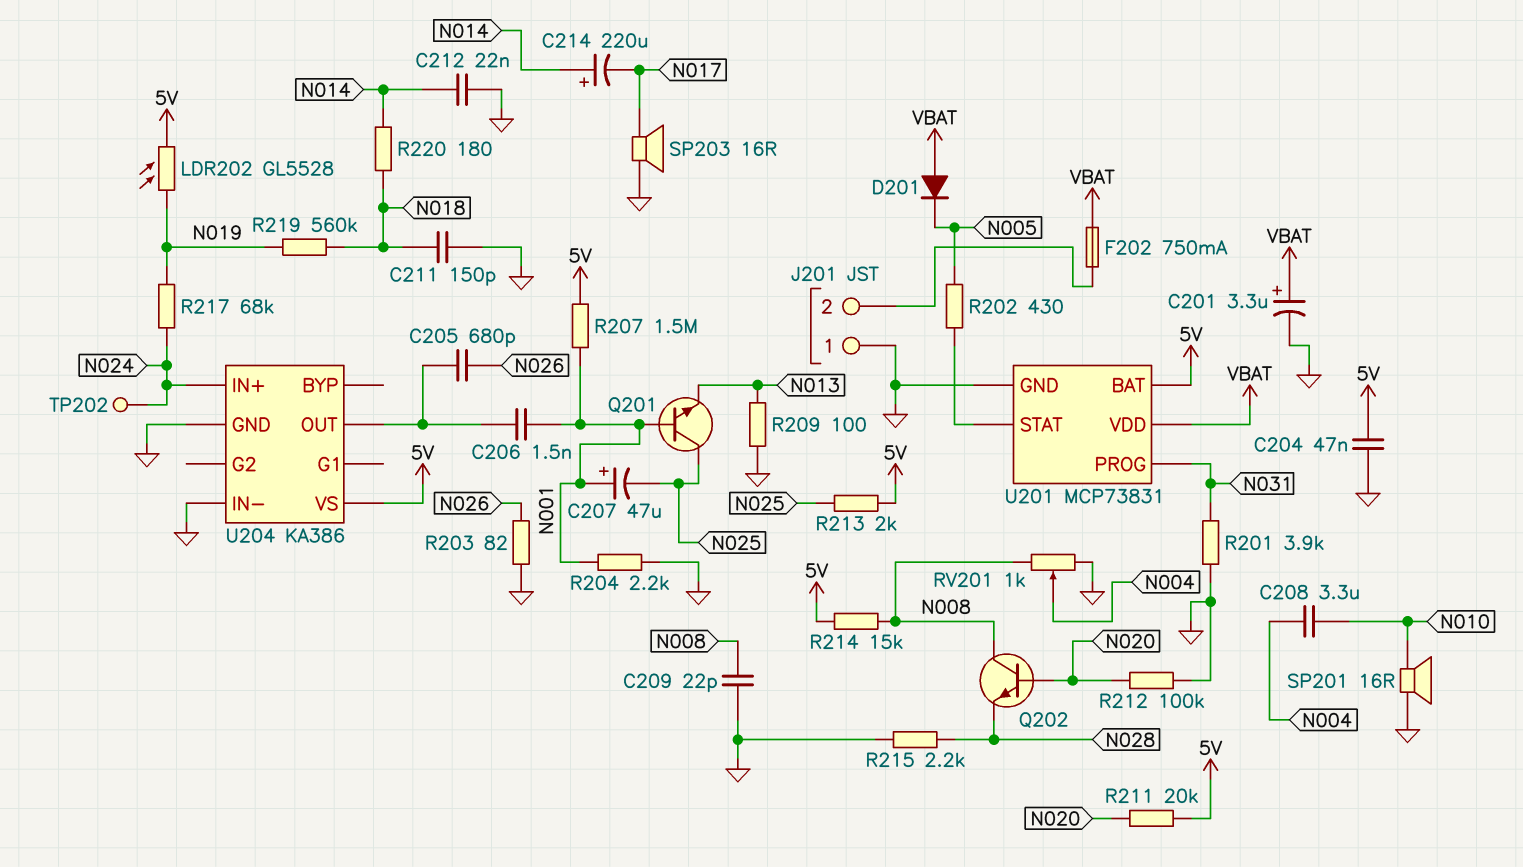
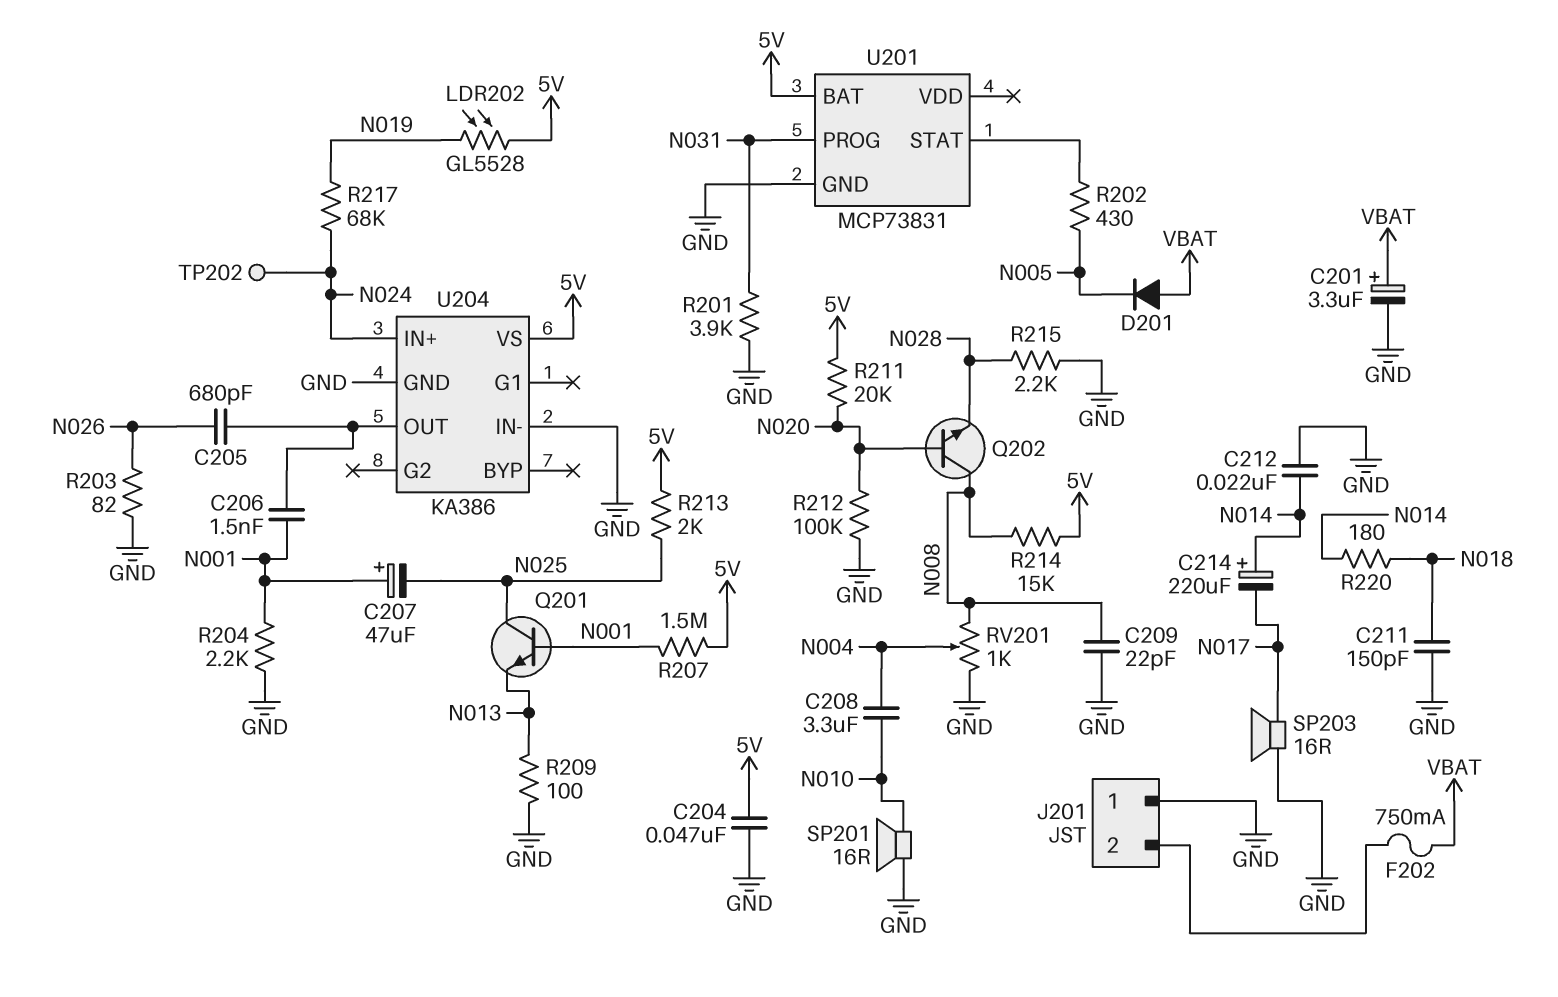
R219: 560k (N018, N019) -> none
U201 pin VDD: VBAT -> none

